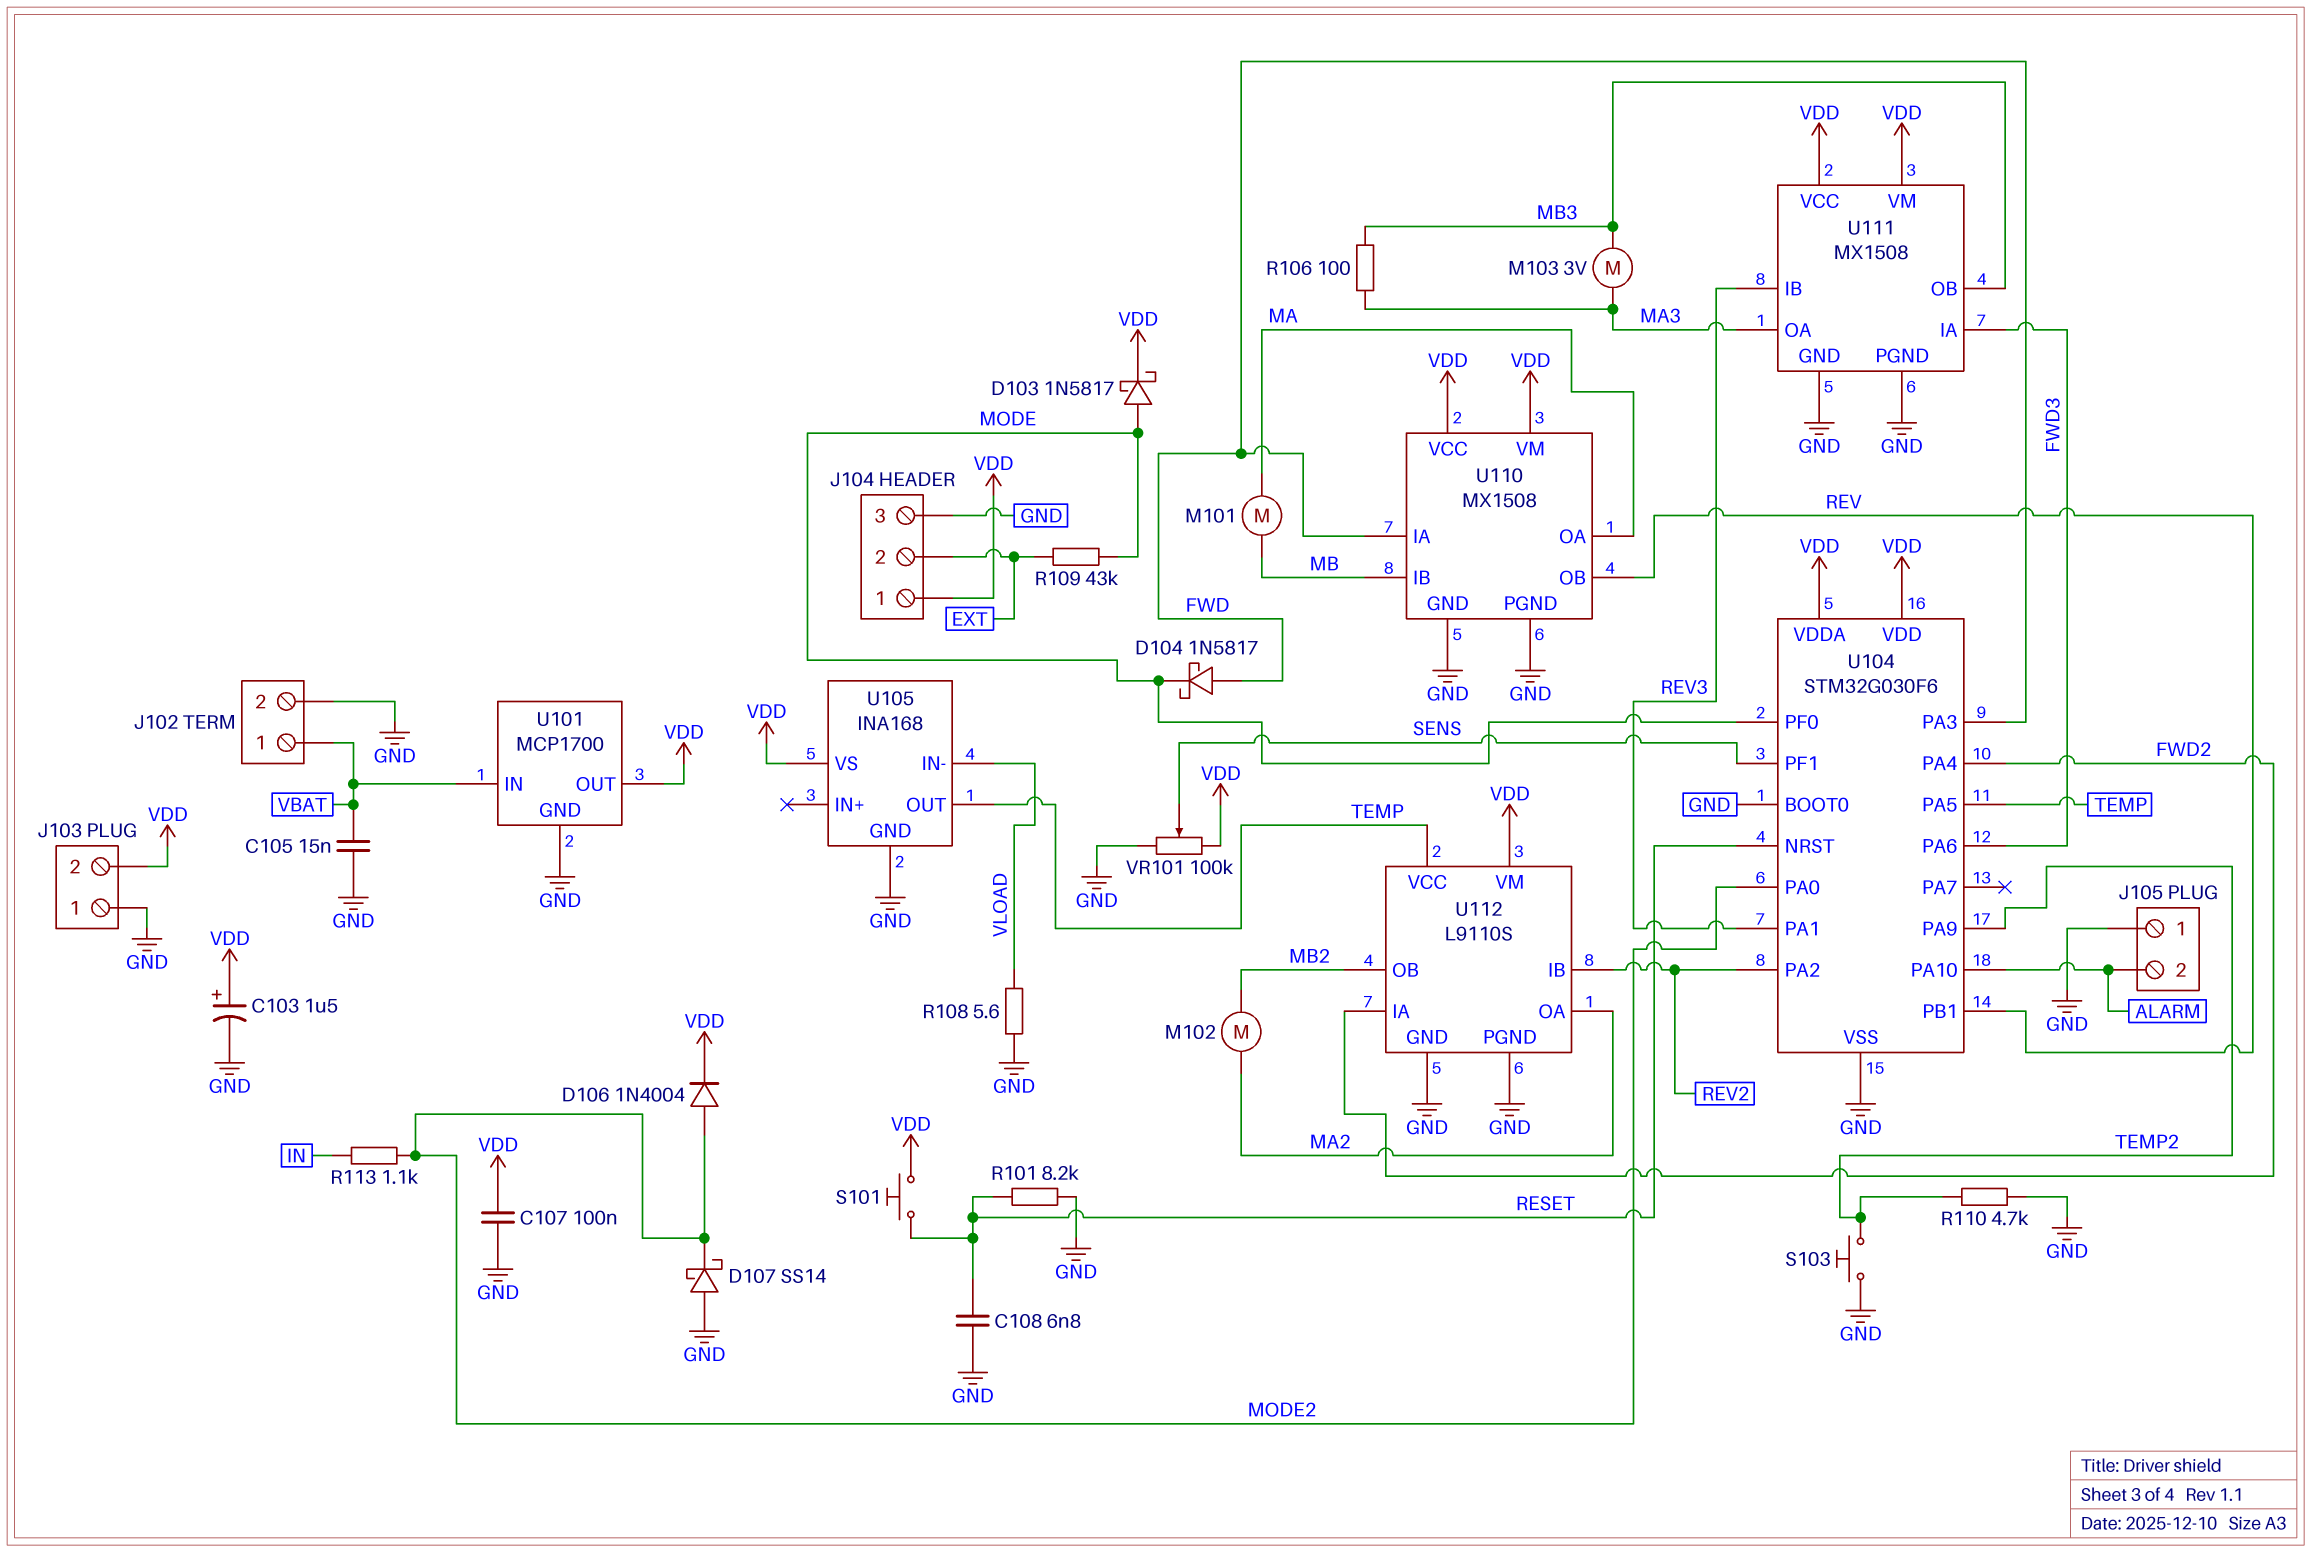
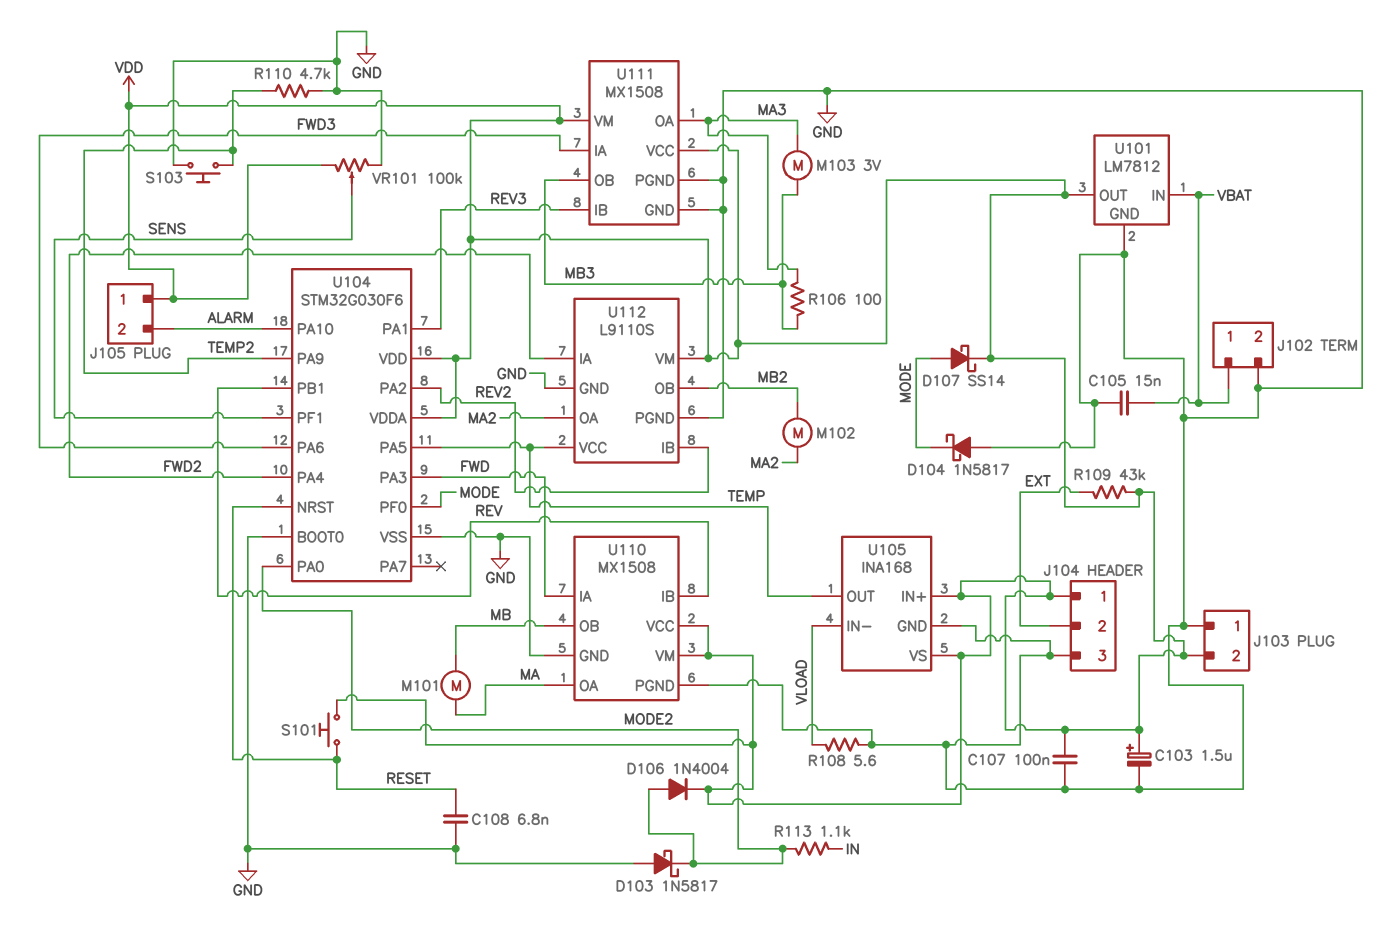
D103: schottky 1N5817 (A MODE, K VDD) -> schottky 1N5817 (A GND, K MODE2)
D104: schottky 1N5817 (A FWD, K MODE) -> schottky 1N5817 (A GND, K MODE)
D107: schottky SS14 (A GND, K MODE2) -> schottky SS14 (A MODE, K VDD)
J105 pin 1: GND -> VDD
R101: 8.2k (GND, RESET) -> none
R109: 43k (EXT, MODE) -> 43k (EXT, VDD)
U101: MCP1700 -> LM7812
U105 pin IN+: none -> VDD
U110 pin IB: MB -> REV
U110 pin OB: REV -> MB

